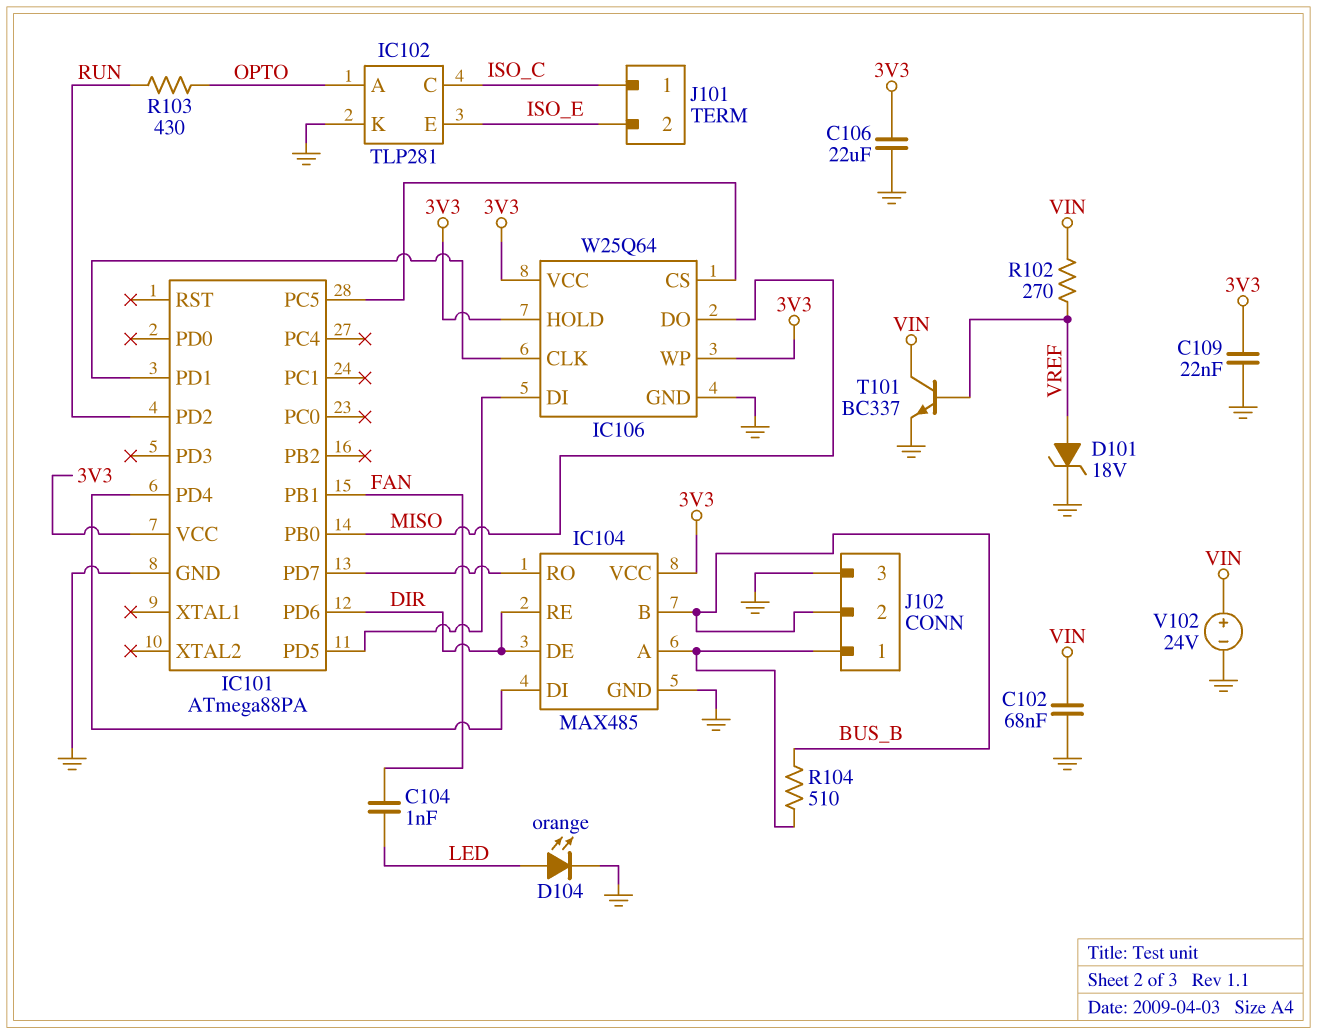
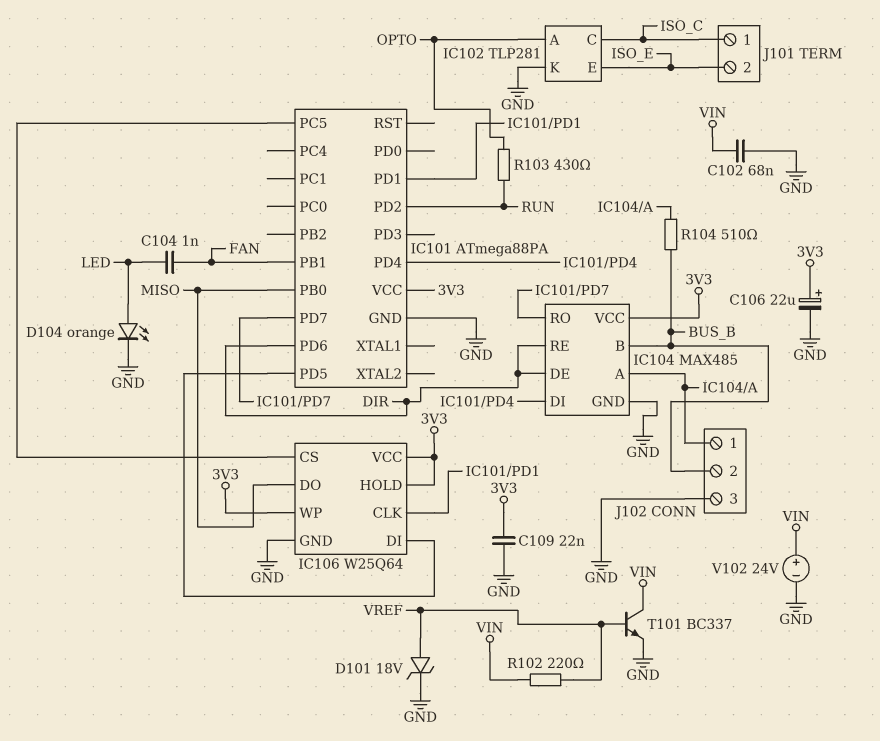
C106: 22uF (3V3, GND) -> 22uF (plus 3V3, minus GND)
R102: 270 (VIN, VREF) -> 220 (VIN, VREF)

